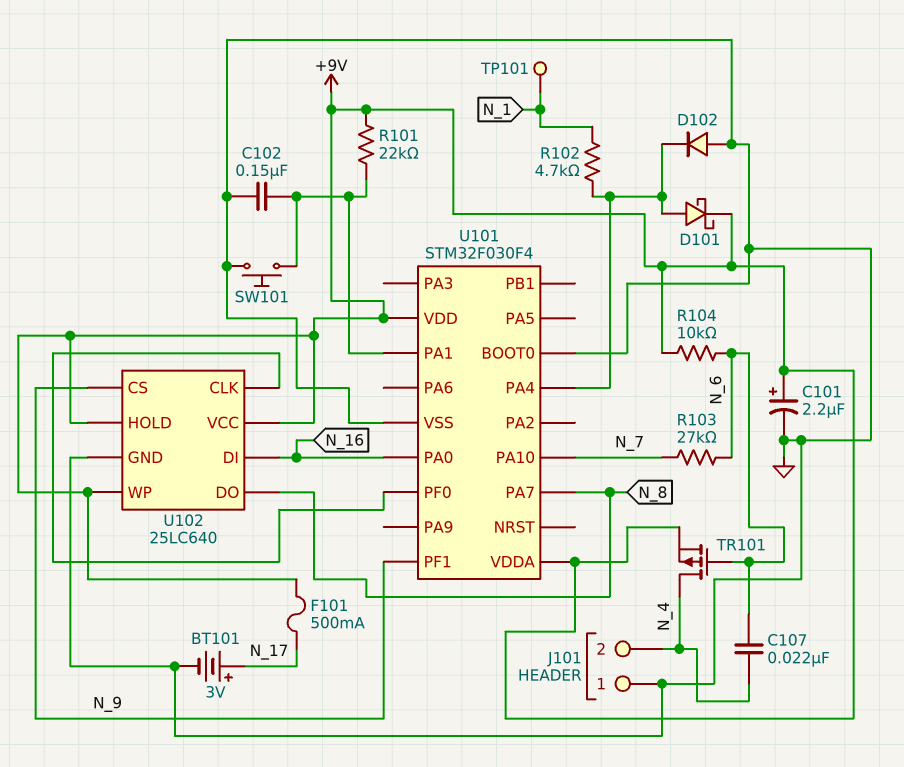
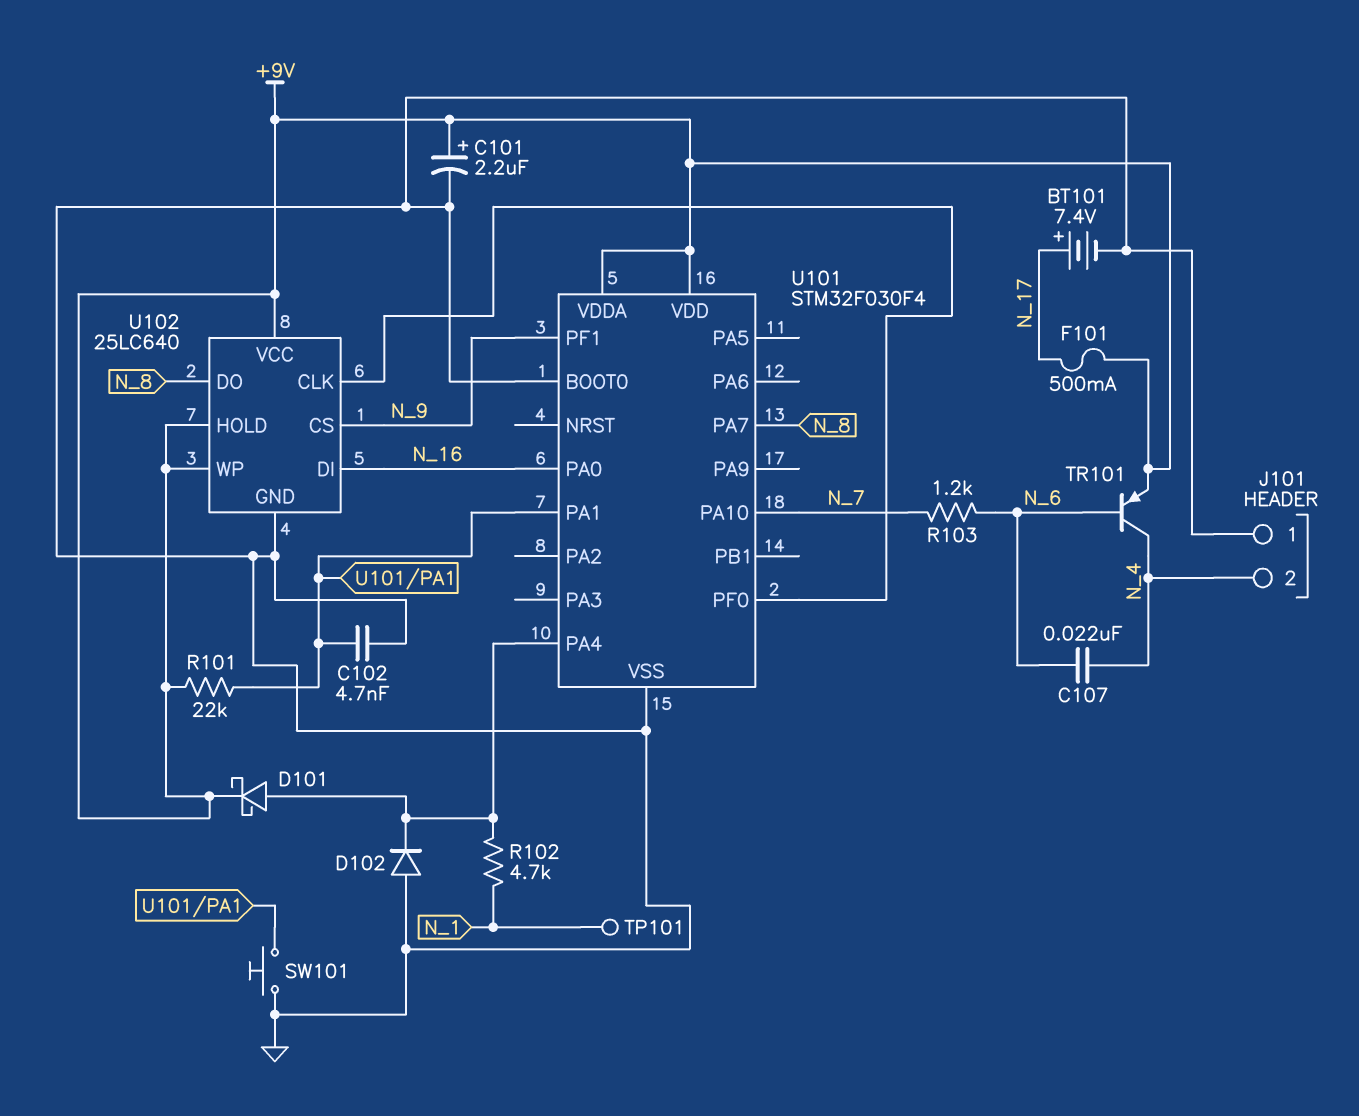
BT101: 3V (plus N_17, minus GND) -> 7.4V (plus N_17, minus GND)
C102: 150nF (GND, U101/PA1) -> 4.7nF (GND, U101/PA1)
R103: 27k (N_6, N_7) -> 1.2k (N_6, N_7)
R104: 10k (+9V, N_6) -> none
TR101: PMOS (G N_6, D N_4, S +9V) -> PNP (B N_6, C N_4, E +9V)

